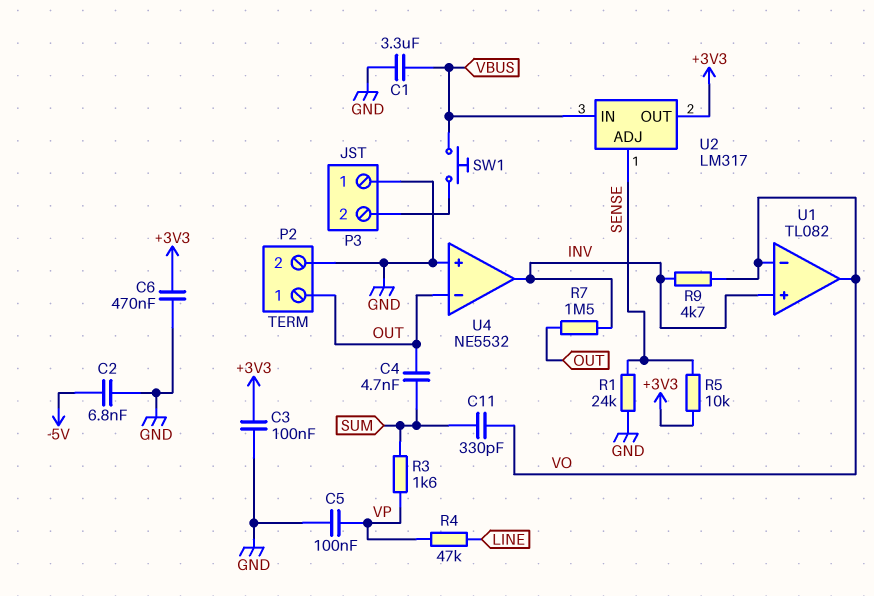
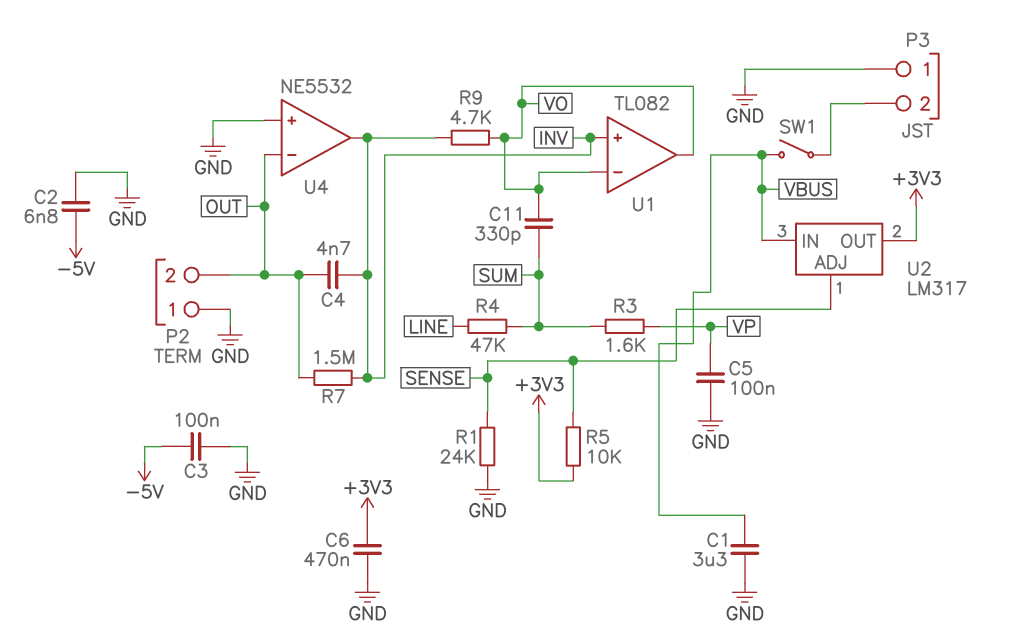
C3: 100nF (+3V3, GND) -> 100nF (-5V, GND)
C4: 4.7nF (OUT, SUM) -> 4.7nF (INV, OUT)
P2 pin 1: OUT -> GND
P2 pin 2: GND -> OUT
R4: 47k (LINE, VP) -> 47k (LINE, SUM)
SW1: button (P3/2, VBUS) -> switch (P3/2, VBUS)

